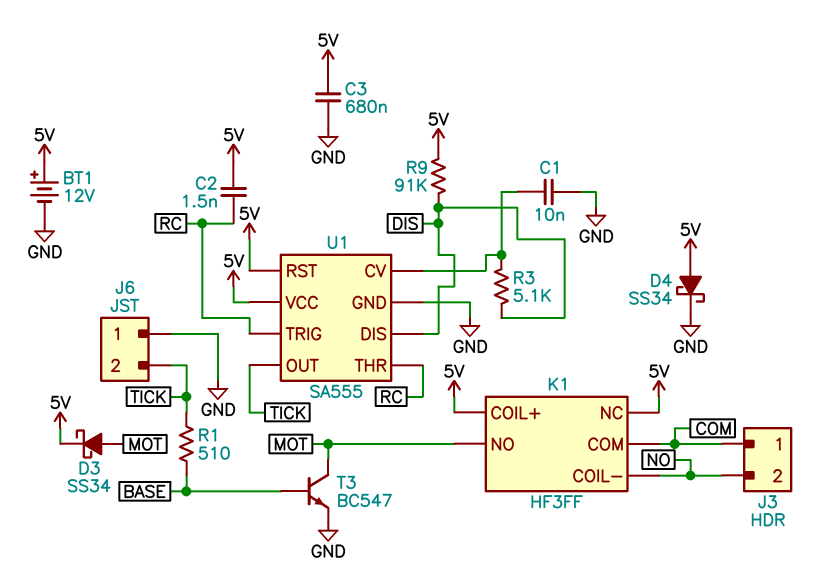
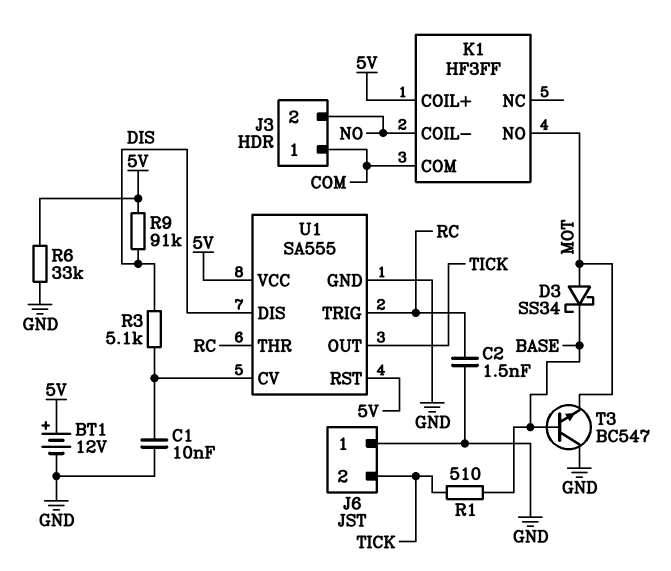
C2: 1.5nF (5V, RC) -> 1.5nF (GND, RC)
C3: 680nF (5V, GND) -> none
D3: schottky SS34 (A MOT, K 5V) -> schottky SS34 (A MOT, K BASE)
D4: schottky SS34 (A 5V, K GND) -> none
K1 pin NC: 5V -> none
R6: none -> 33k (5V, GND)
T3: NPN BC547 (B BASE, C MOT, E GND) -> NPN BC547 (B BASE, C GND, E MOT)

